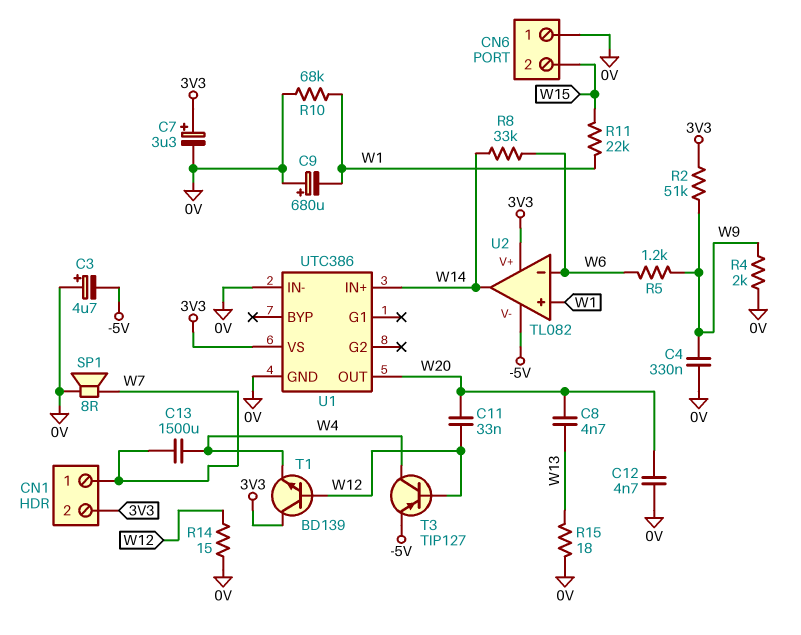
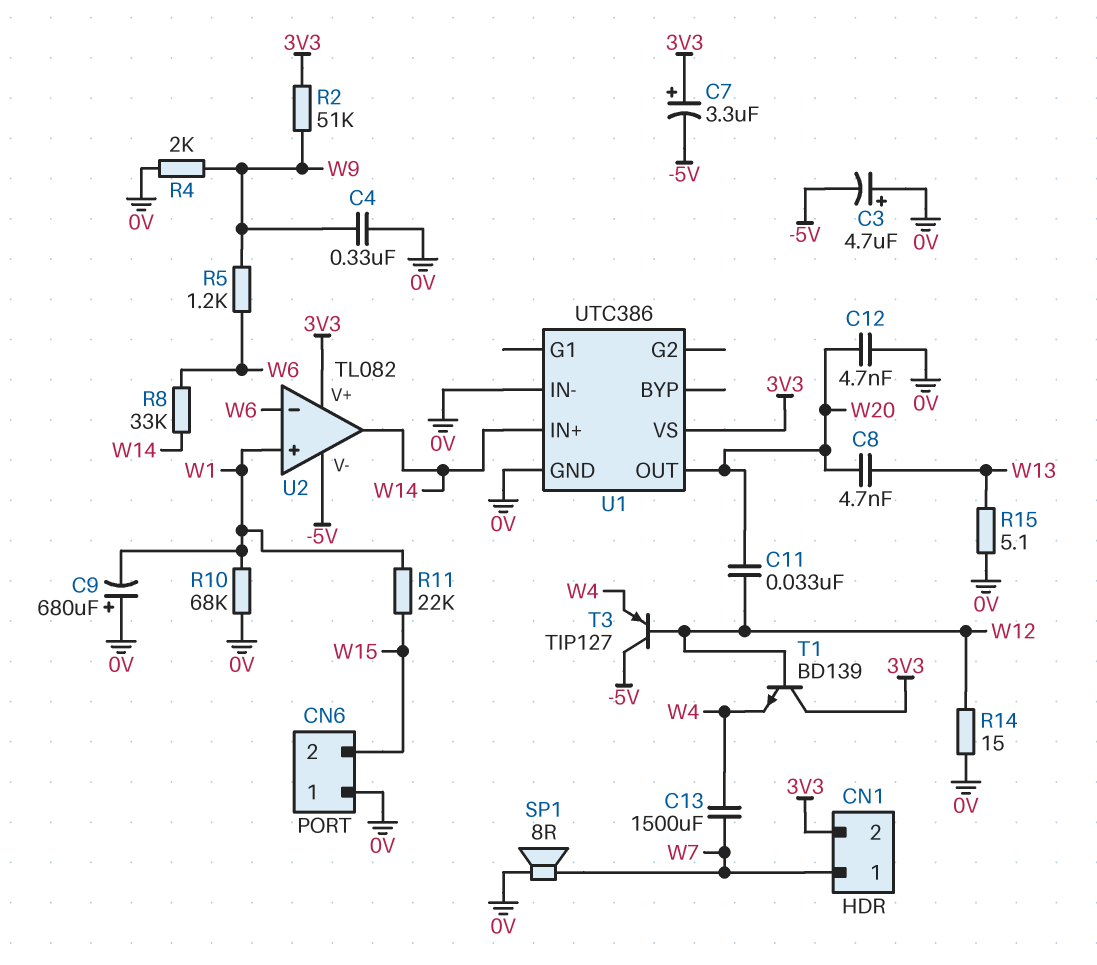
C7: 3.3uF (plus 3V3, minus 0V) -> 3.3uF (plus 3V3, minus -5V)
R15: 18 (0V, W13) -> 5.1 (0V, W13)
T3: PNP TIP127 (B W12, C W4, E -5V) -> PNP TIP127 (B W12, C -5V, E W4)

